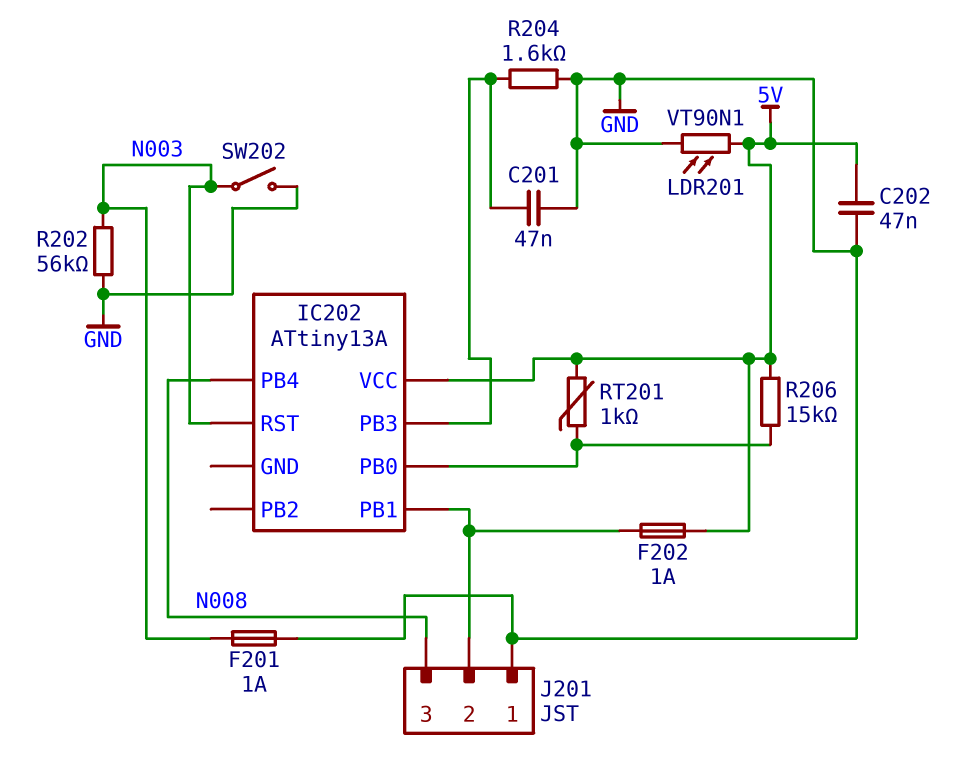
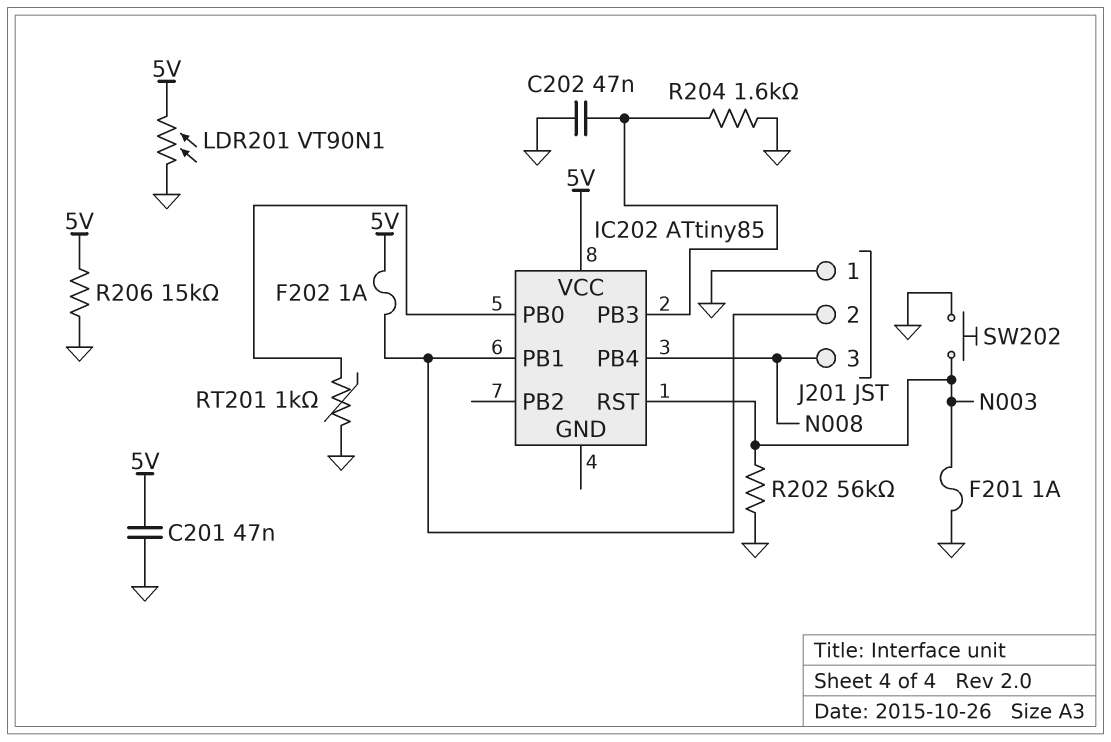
C201: 47nF (GND, IC202/PB3) -> 47nF (5V, GND)
C202: 47nF (5V, GND) -> 47nF (GND, IC202/PB3)
IC202: ATtiny13A -> ATtiny85
R206: 15k (5V, IC202/PB0) -> 15k (5V, GND)
RT201: 1k (5V, IC202/PB0) -> 1k (GND, IC202/PB0)
SW202: switch (GND, N003) -> button (GND, N003)

